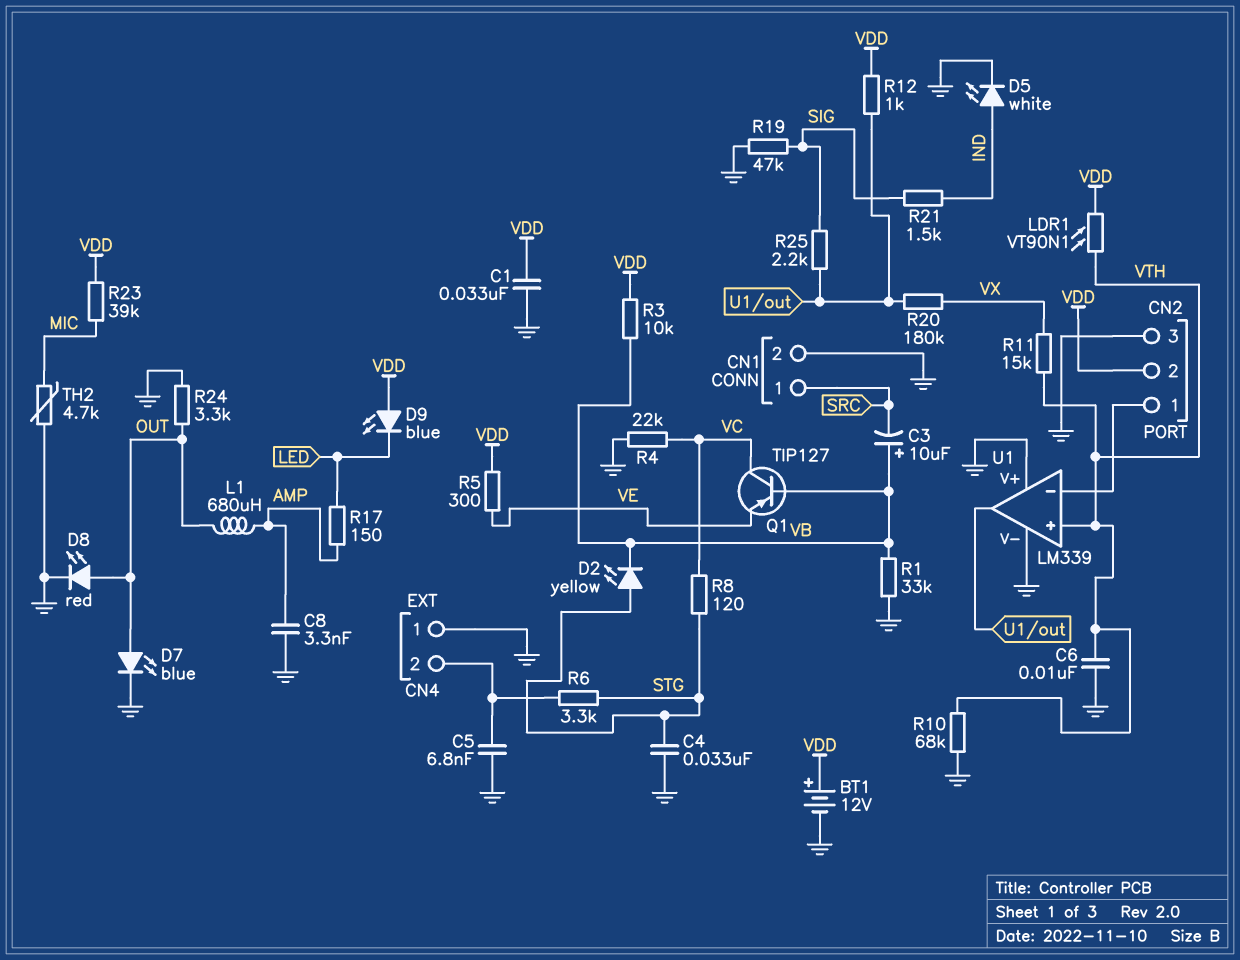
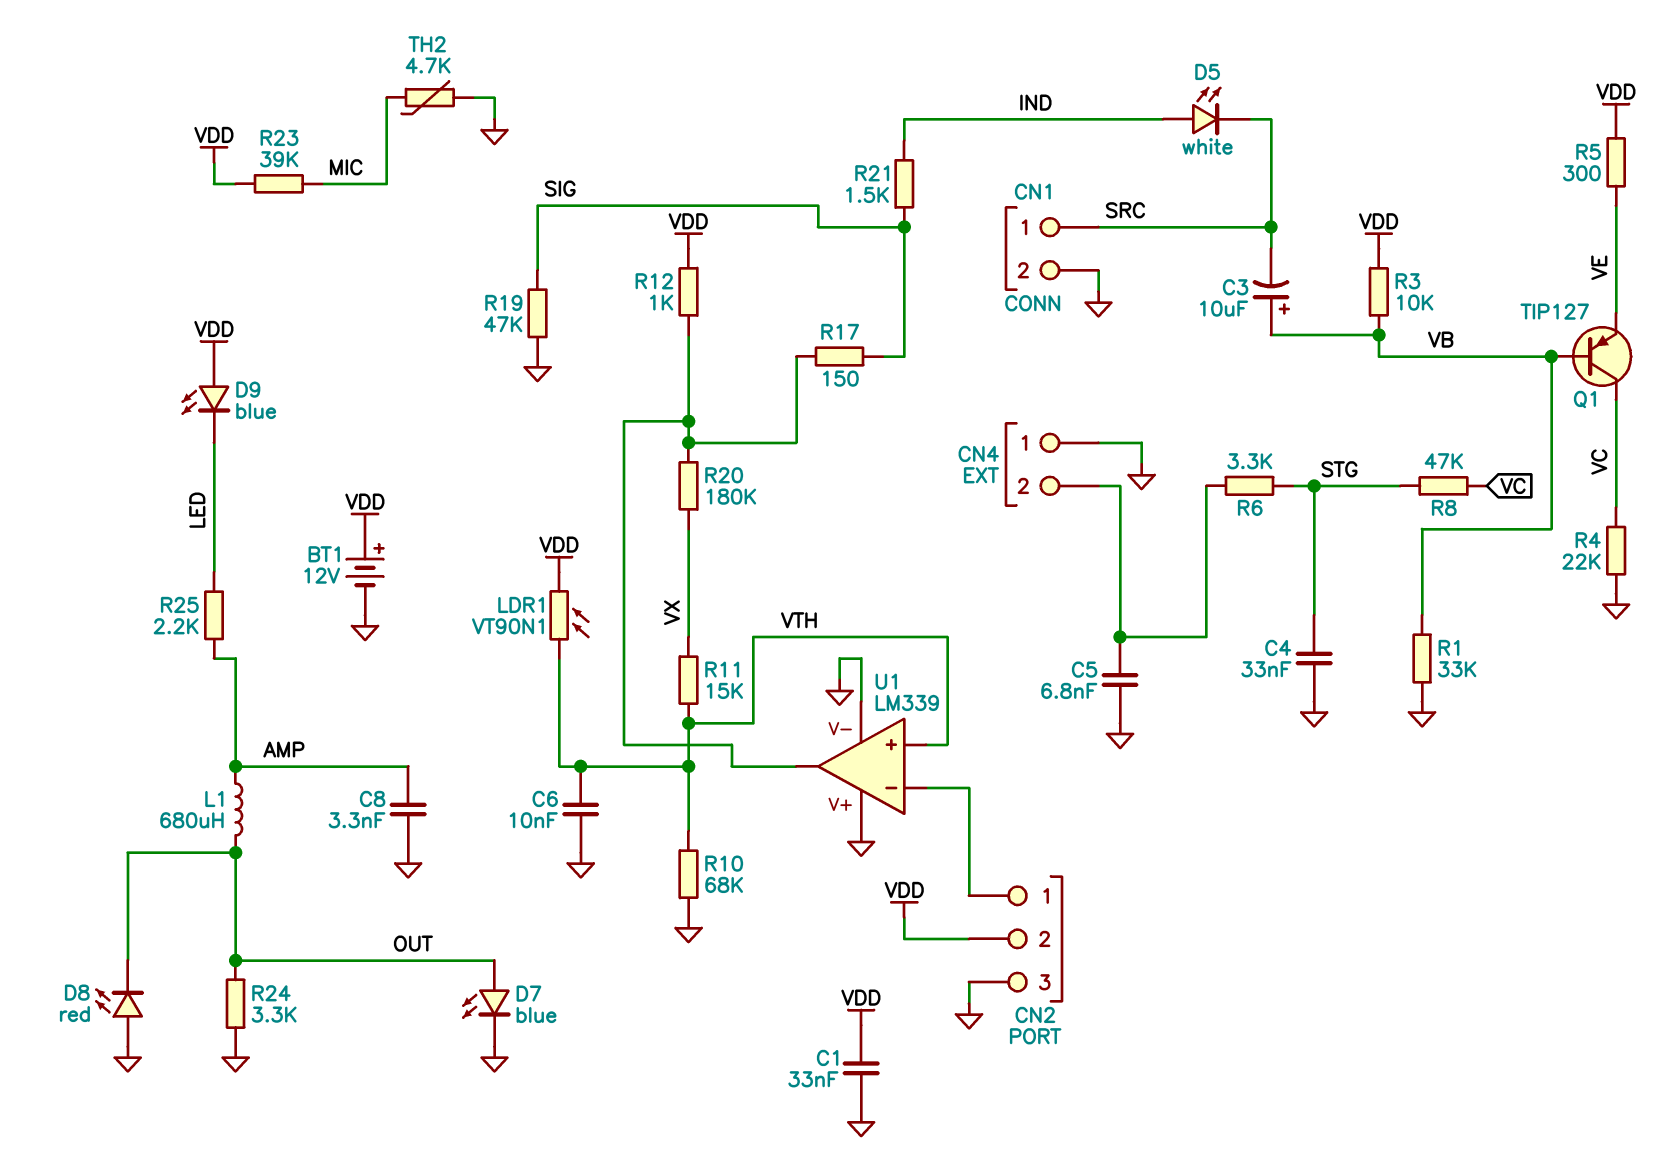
D2: LED yellow (A STG, K VB) -> none
D5: LED white (A IND, K GND) -> LED white (A IND, K SRC)
D8: LED red (A OUT, K GND) -> LED red (A GND, K OUT)
R8: 120 (STG, VC) -> 47k (STG, VC)
R17: 150 (AMP, LED) -> 150 (SIG, U1/out)
R25: 2.2k (SIG, U1/out) -> 2.2k (AMP, LED)

